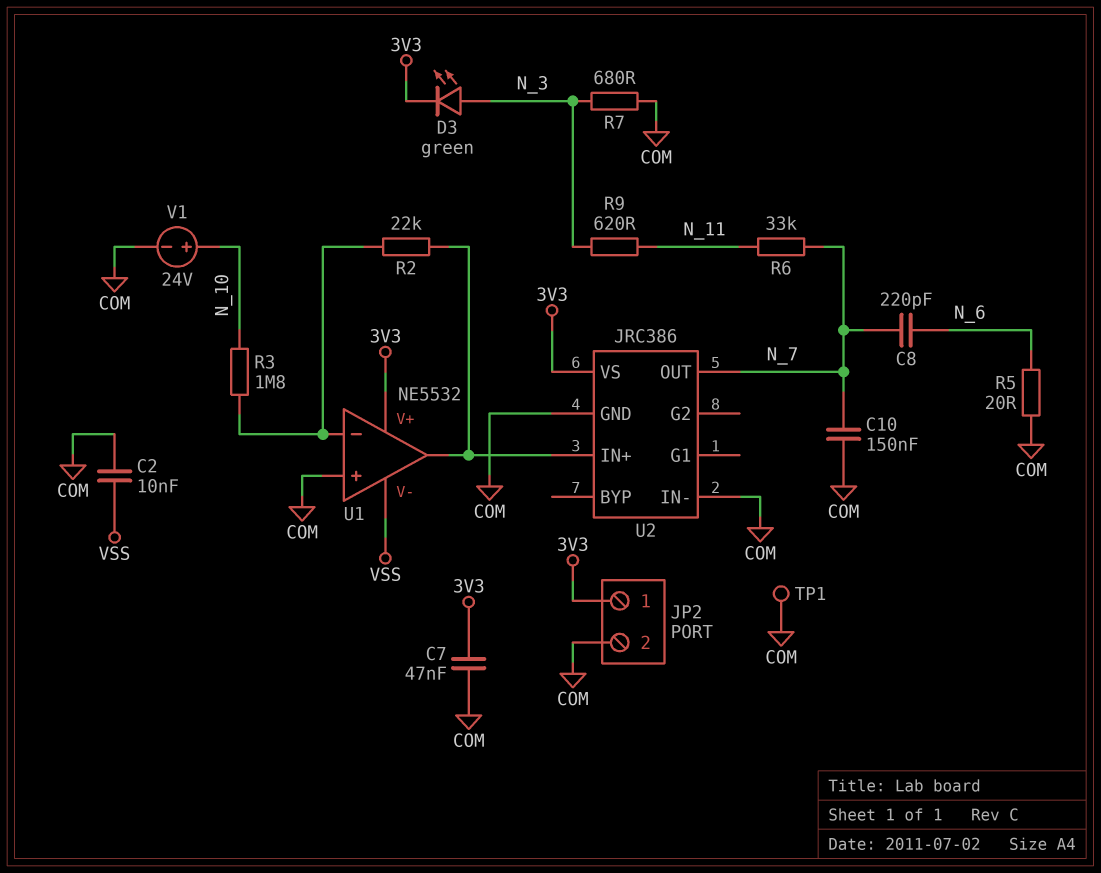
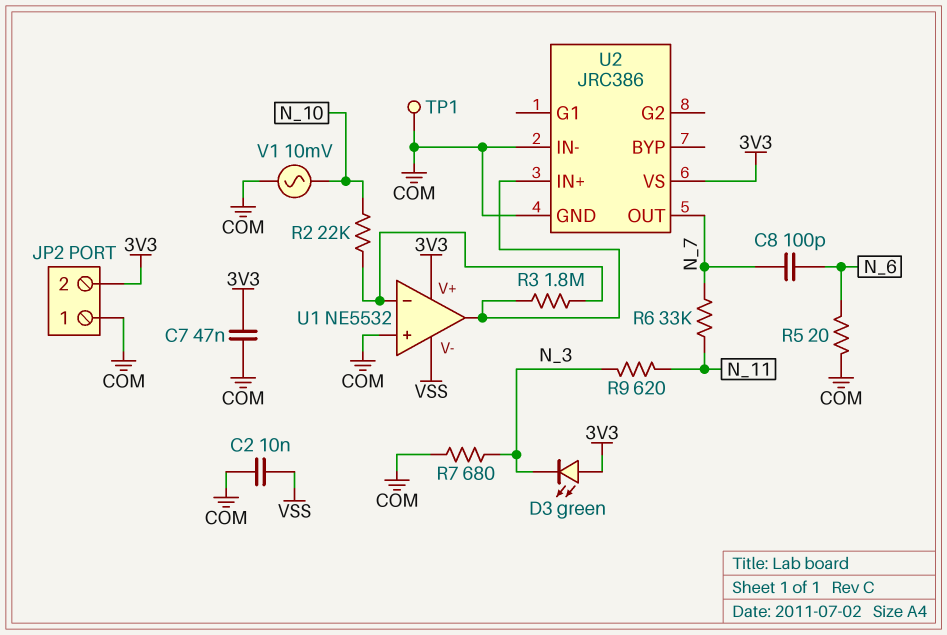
C8: 220pF (N_6, N_7) -> 100pF (N_6, N_7)
C10: 150nF (COM, N_7) -> none
D3: LED green (A N_3, K 3V3) -> LED green (A 3V3, K N_3)
JP2 pin 1: 3V3 -> COM
JP2 pin 2: COM -> 3V3
R2: 22k (U1/in-, U1/out) -> 22k (N_10, U1/in-)
R3: 1.8M (N_10, U1/in-) -> 1.8M (U1/in-, U1/out)
V1: 24V (plus N_10, minus COM) -> AC 10mV (COM, N_10)

